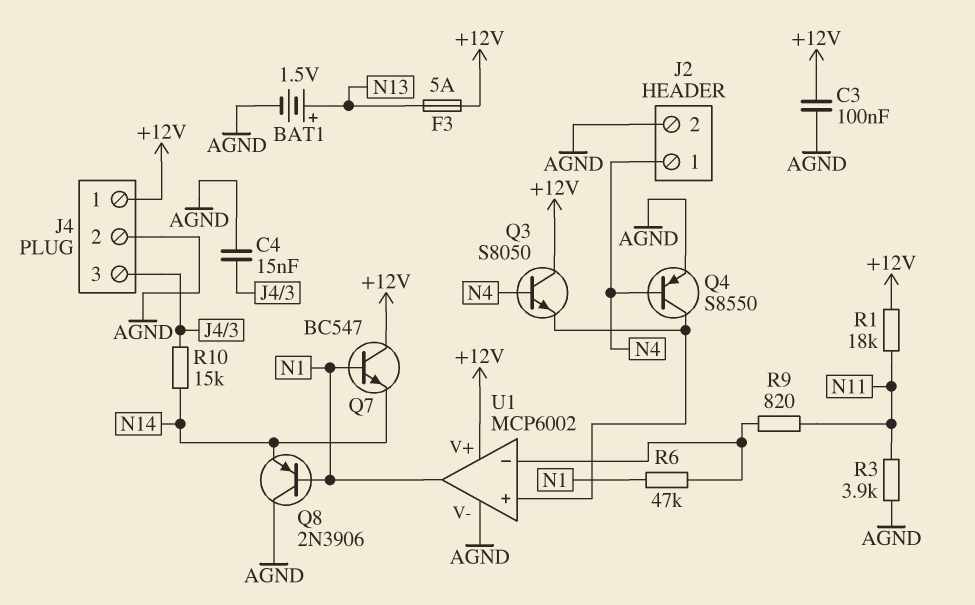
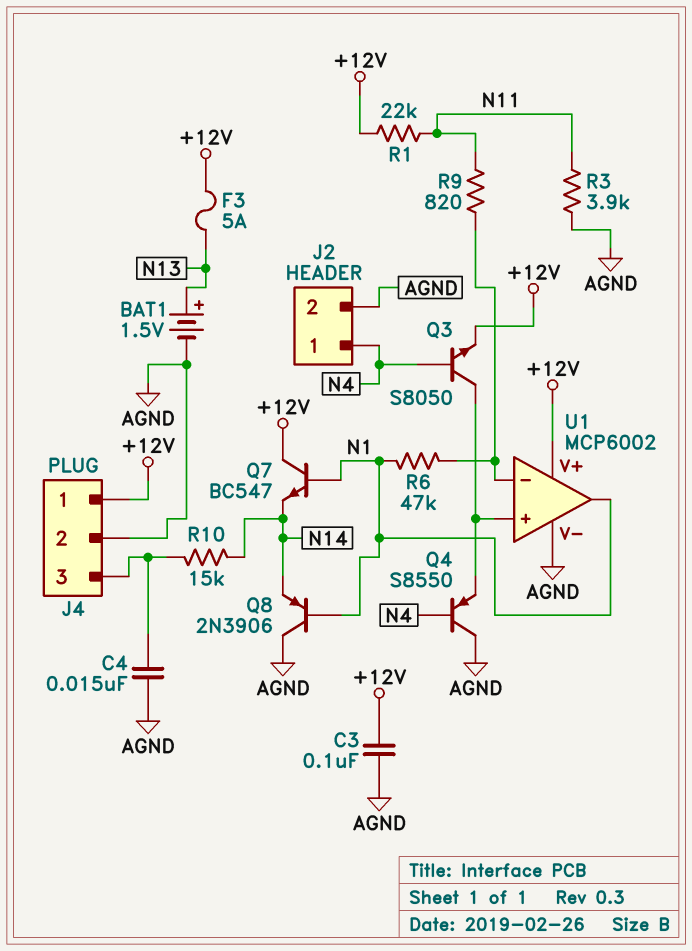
Q3: NPN S8050 (B N4, C +12V, E U1/in+) -> NPN S8050 (B N4, C U1/in+, E +12V)
Q4: PNP S8550 (B N4, C U1/in+, E AGND) -> PNP S8550 (B N4, C AGND, E U1/in+)
R1: 18k (+12V, N11) -> 22k (+12V, N11)

